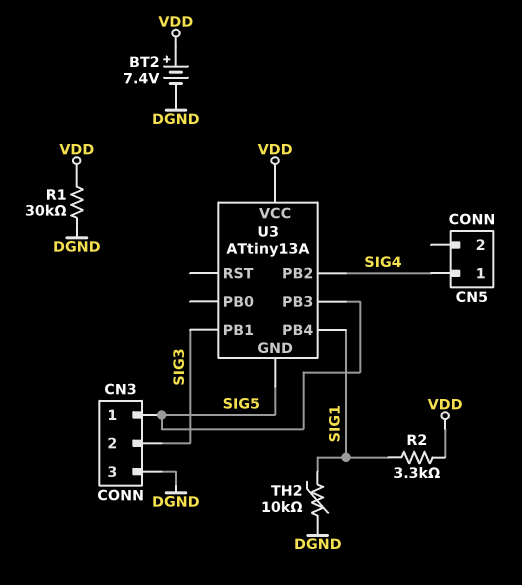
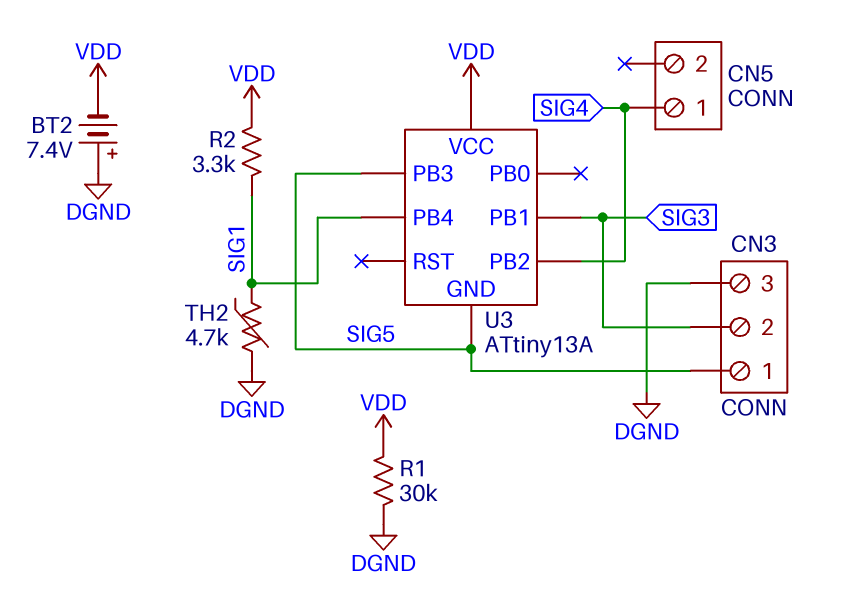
BT2: 7.4V (plus VDD, minus DGND) -> 7.4V (plus DGND, minus VDD)
TH2: 10k (DGND, SIG1) -> 4.7k (DGND, SIG1)

